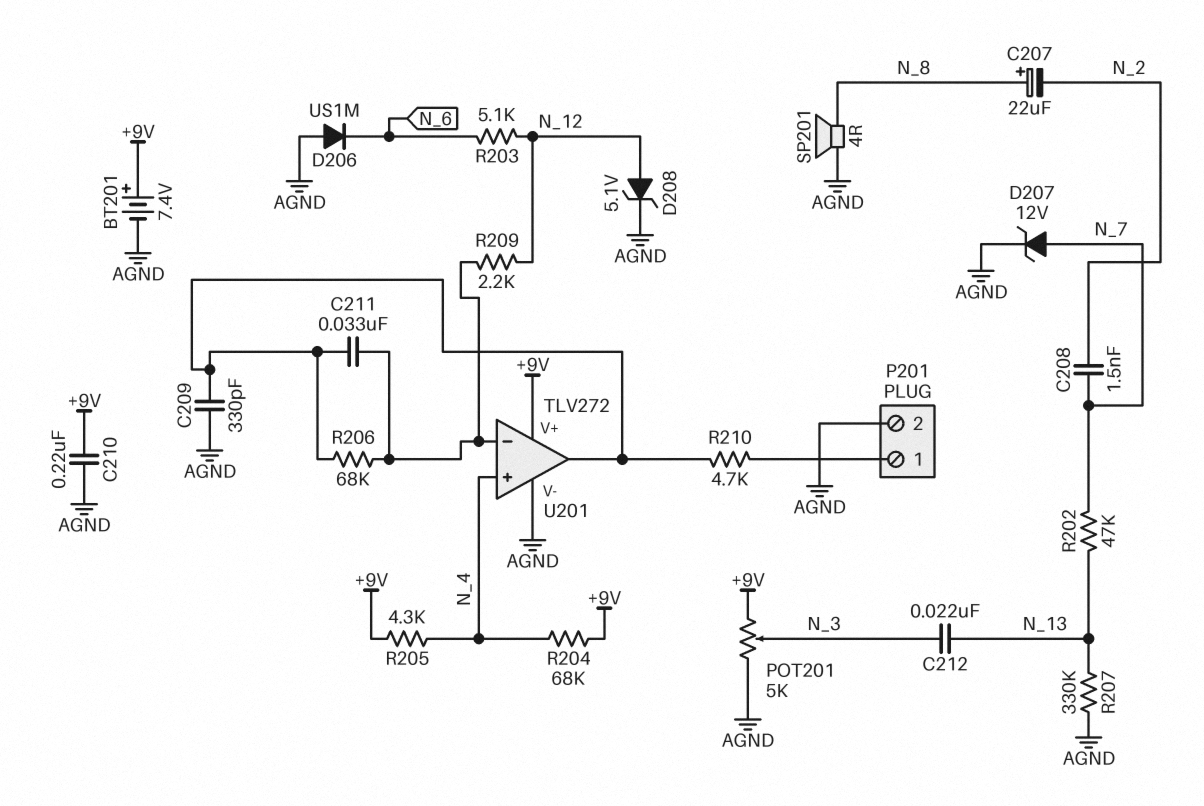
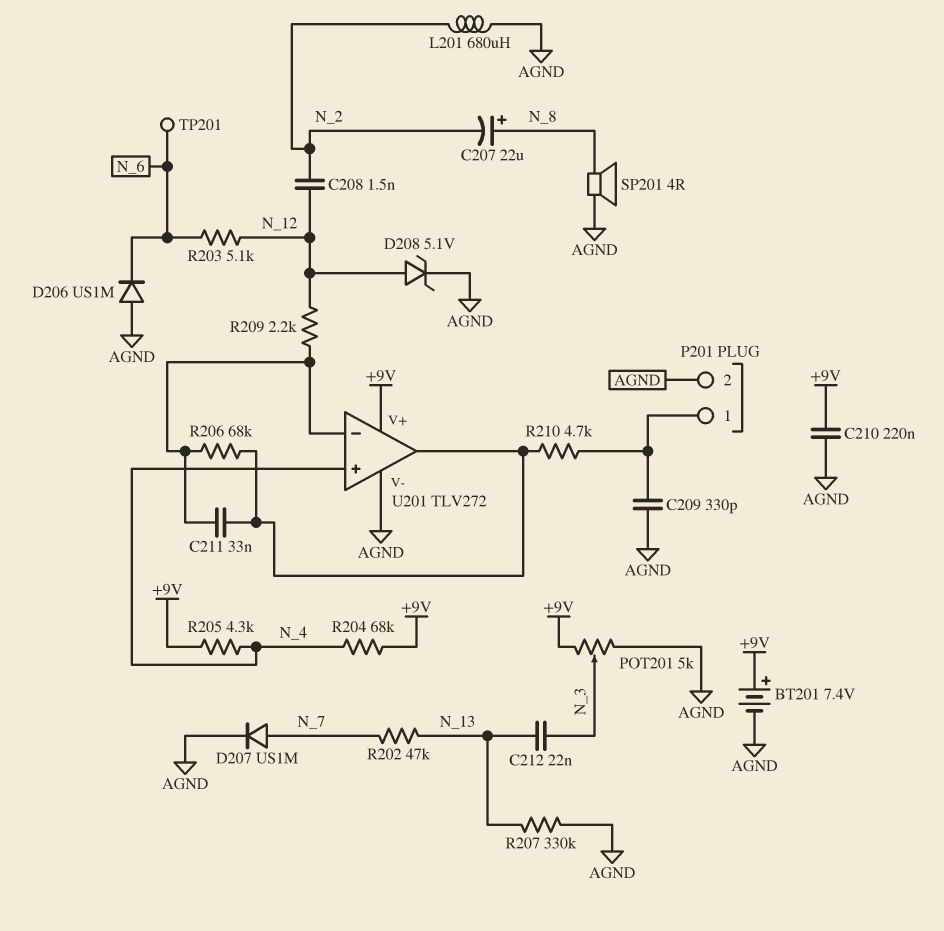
C208: 1.5nF (N_2, N_7) -> 1.5nF (N_2, N_12)
C209: 330pF (AGND, U201/out) -> 330pF (AGND, P201/1)
D207: zener 12V (A N_7, K AGND) -> diode US1M (A N_7, K AGND)
L201: none -> 680uH (AGND, N_2)
TP201: none -> test point (N_6)

